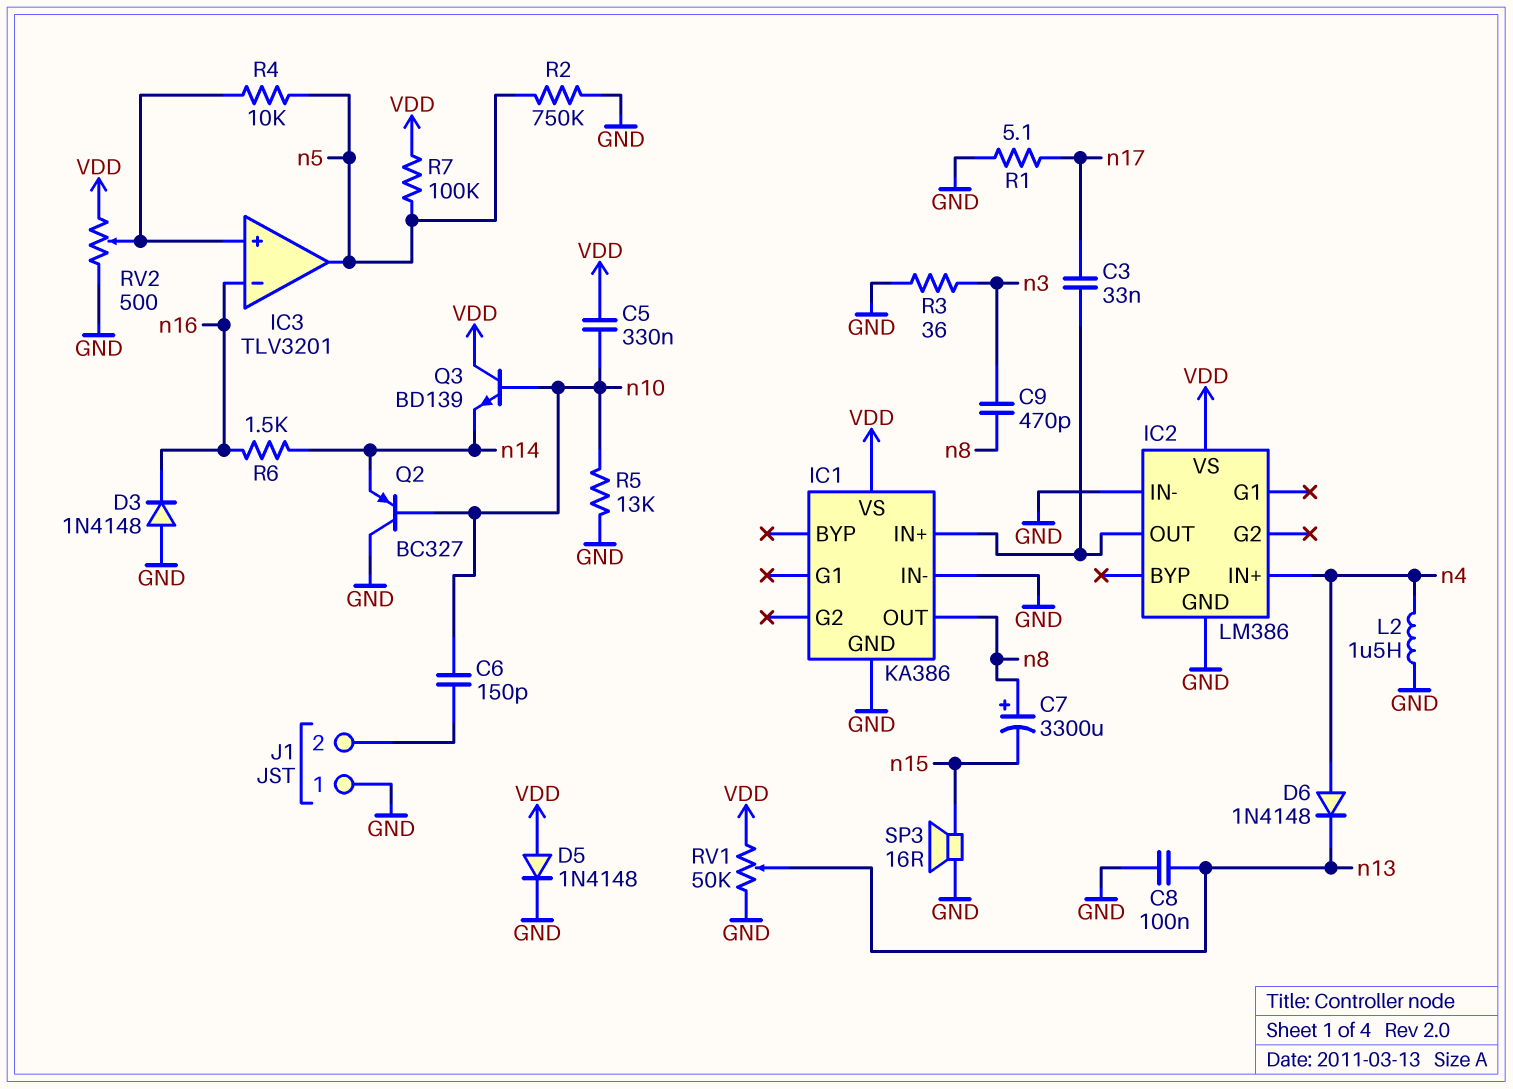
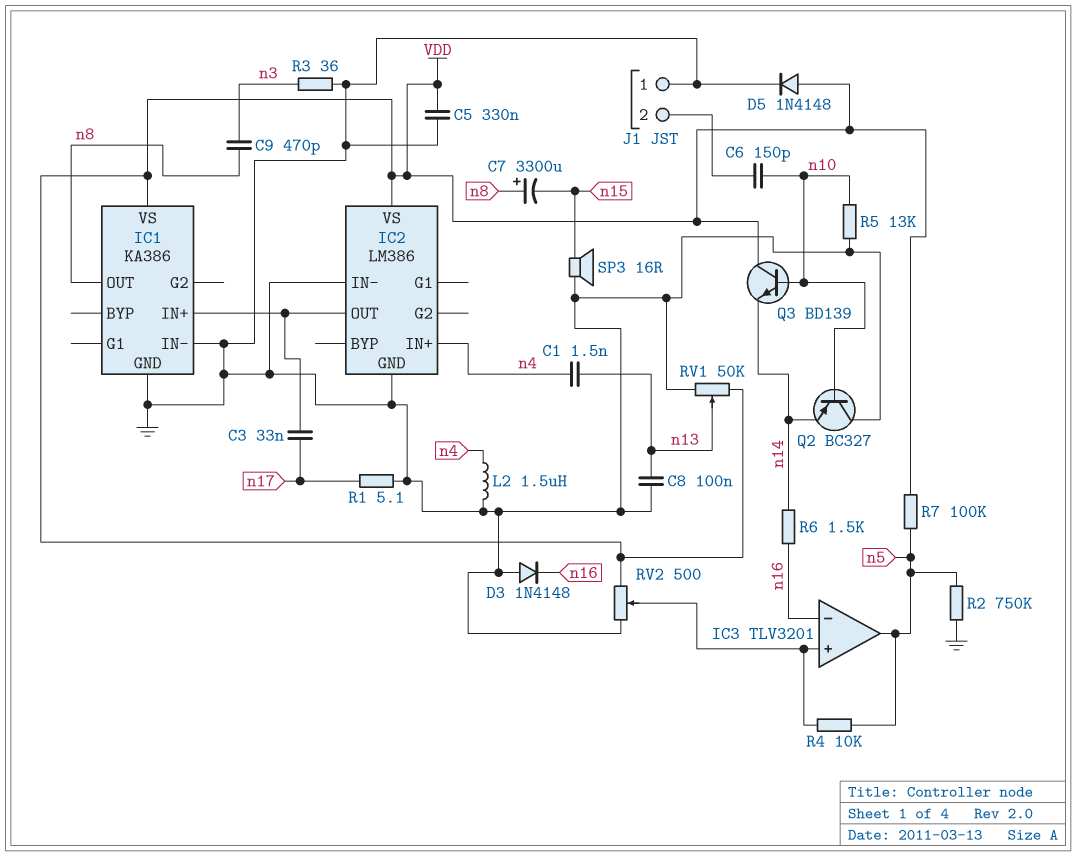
C1: none -> 1.5nF (n4, n13)
C5: 330nF (VDD, n10) -> 330nF (GND, VDD)
D6: diode 1N4148 (A n4, K n13) -> none

